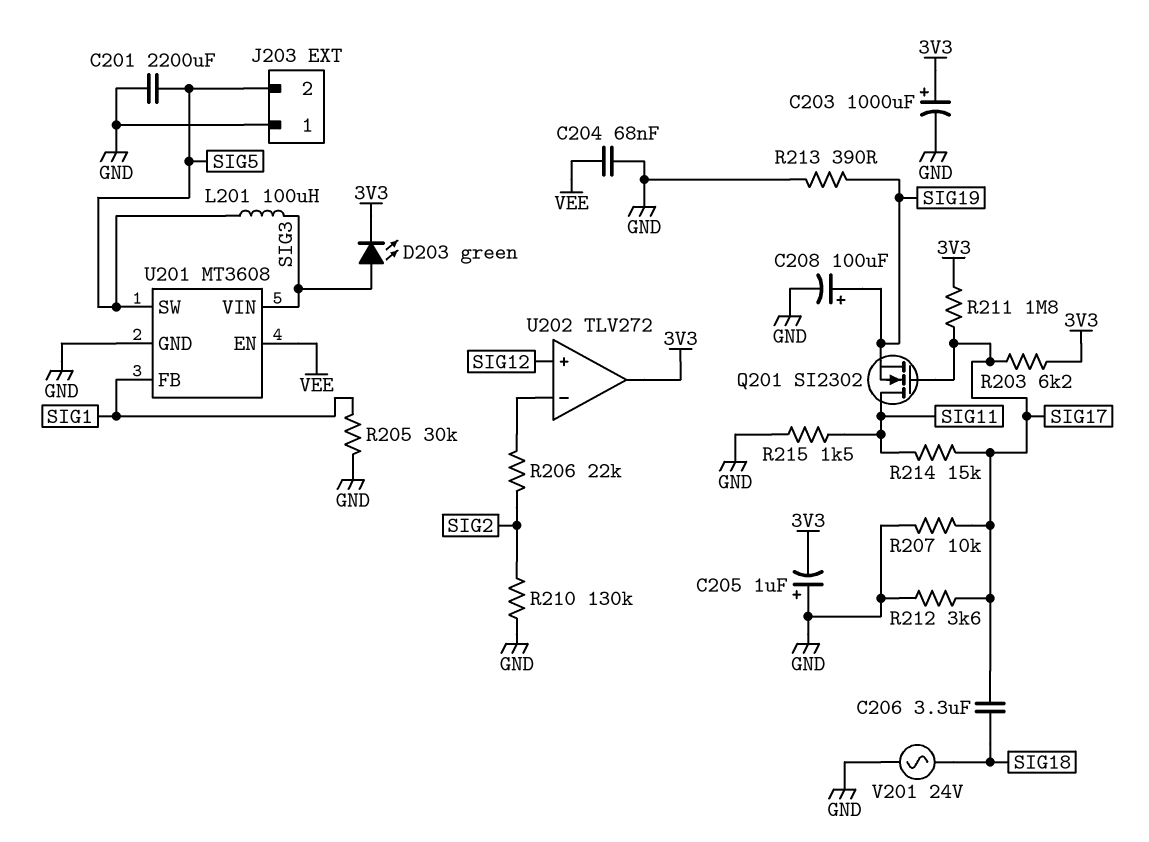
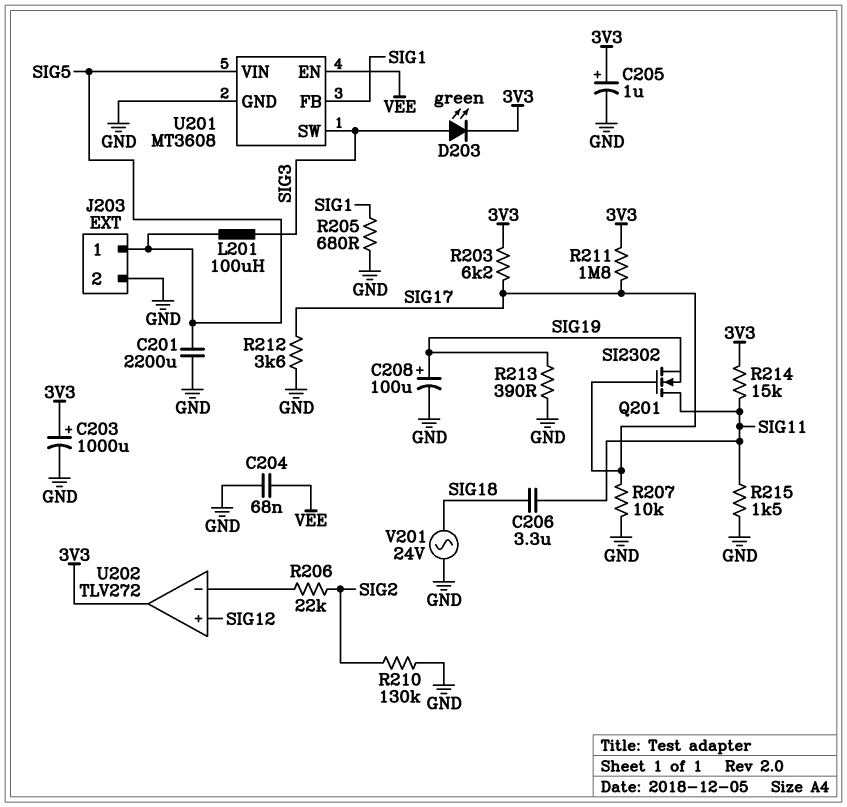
C205: 1uF (plus GND, minus 3V3) -> 1uF (plus 3V3, minus GND)
C206: 3.3uF (SIG17, SIG18) -> 3.3uF (SIG11, SIG18)
J203 pin 1: GND -> SIG5
J203 pin 2: SIG5 -> GND
R205: 30k (GND, SIG1) -> 680 (GND, SIG1)
R214: 15k (SIG11, SIG17) -> 15k (3V3, SIG11)
U201 pin SW: SIG5 -> SIG3
U201 pin VIN: SIG3 -> SIG5

